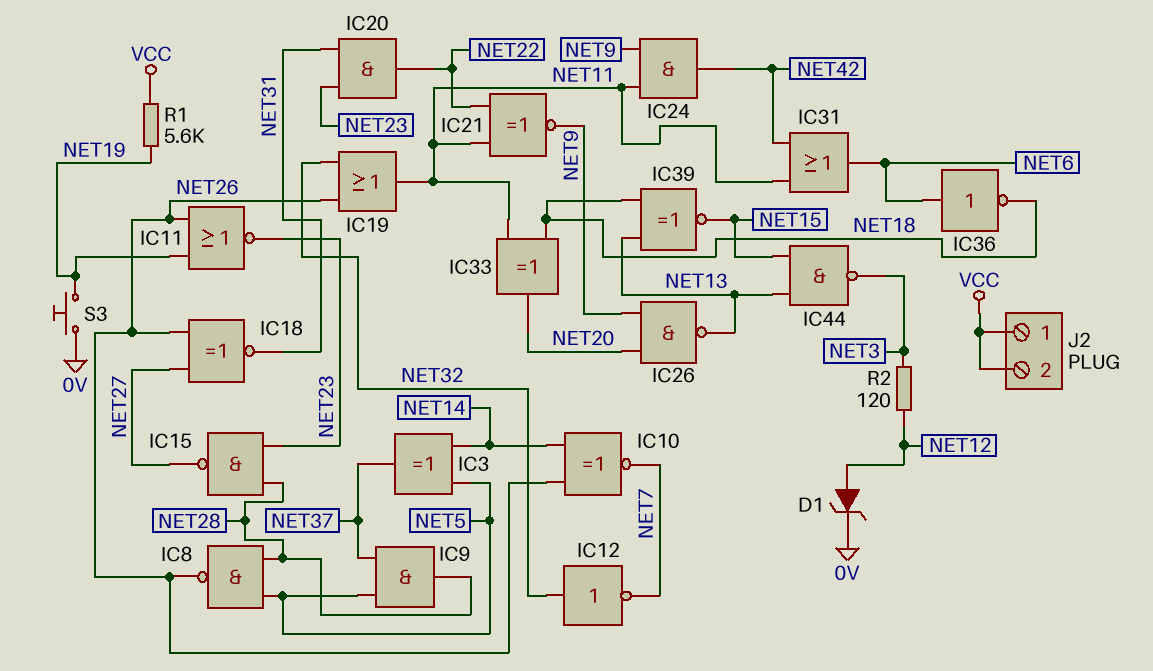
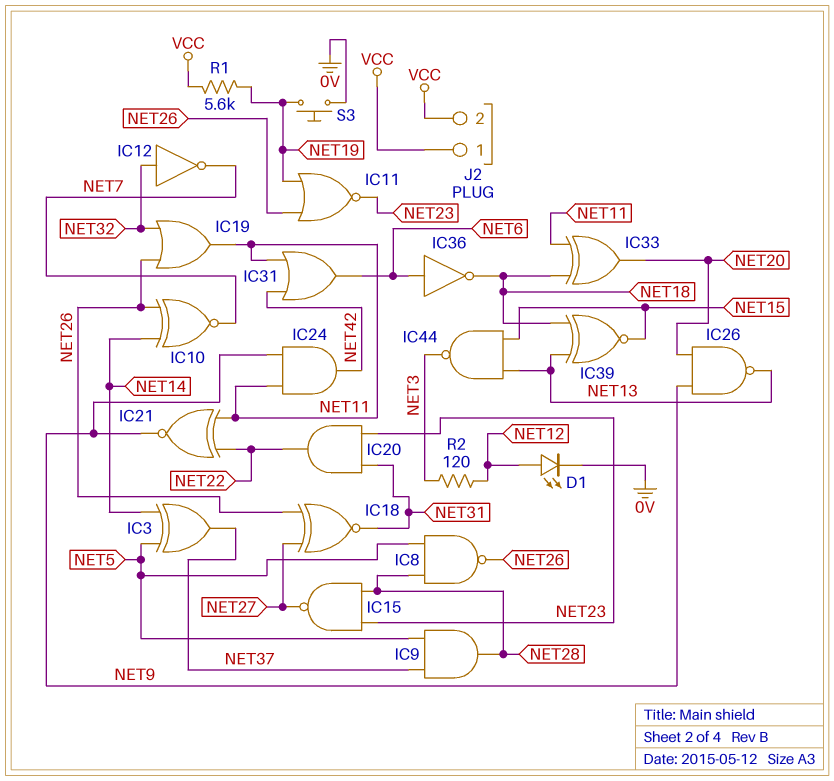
D1: zener (A NET12, K 0V) -> LED (A NET12, K 0V)

